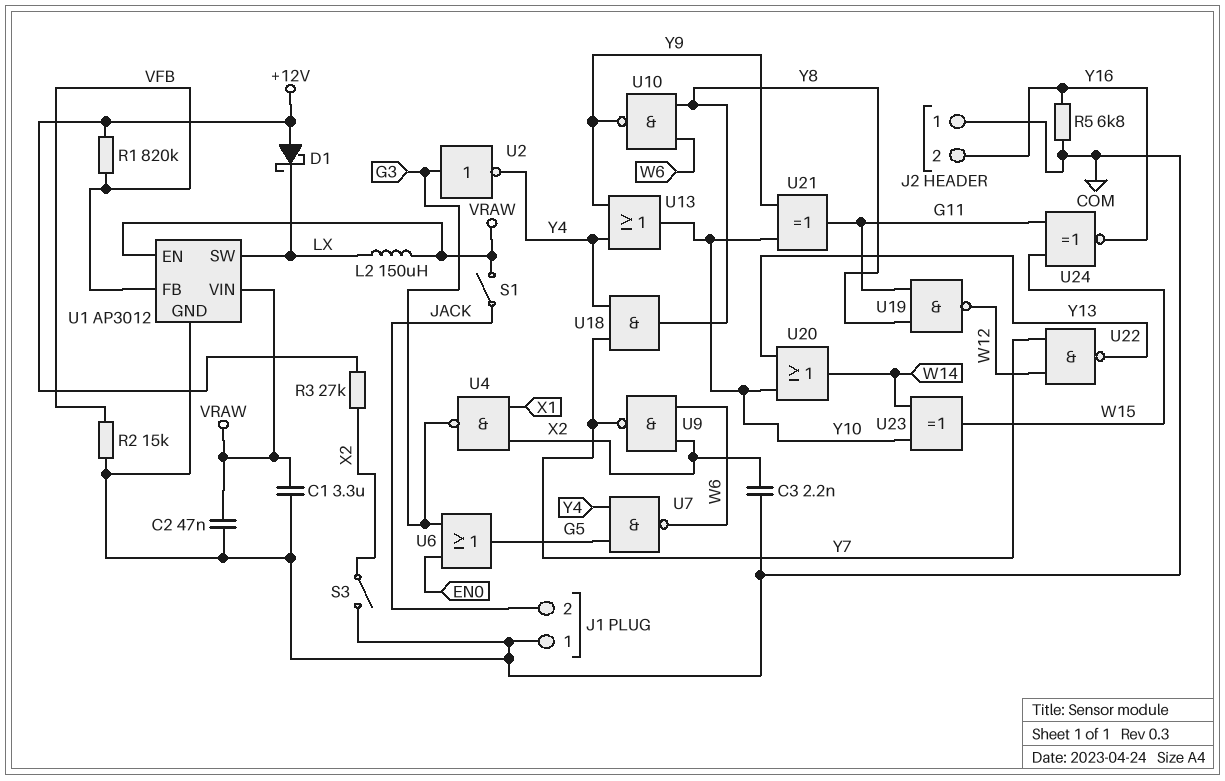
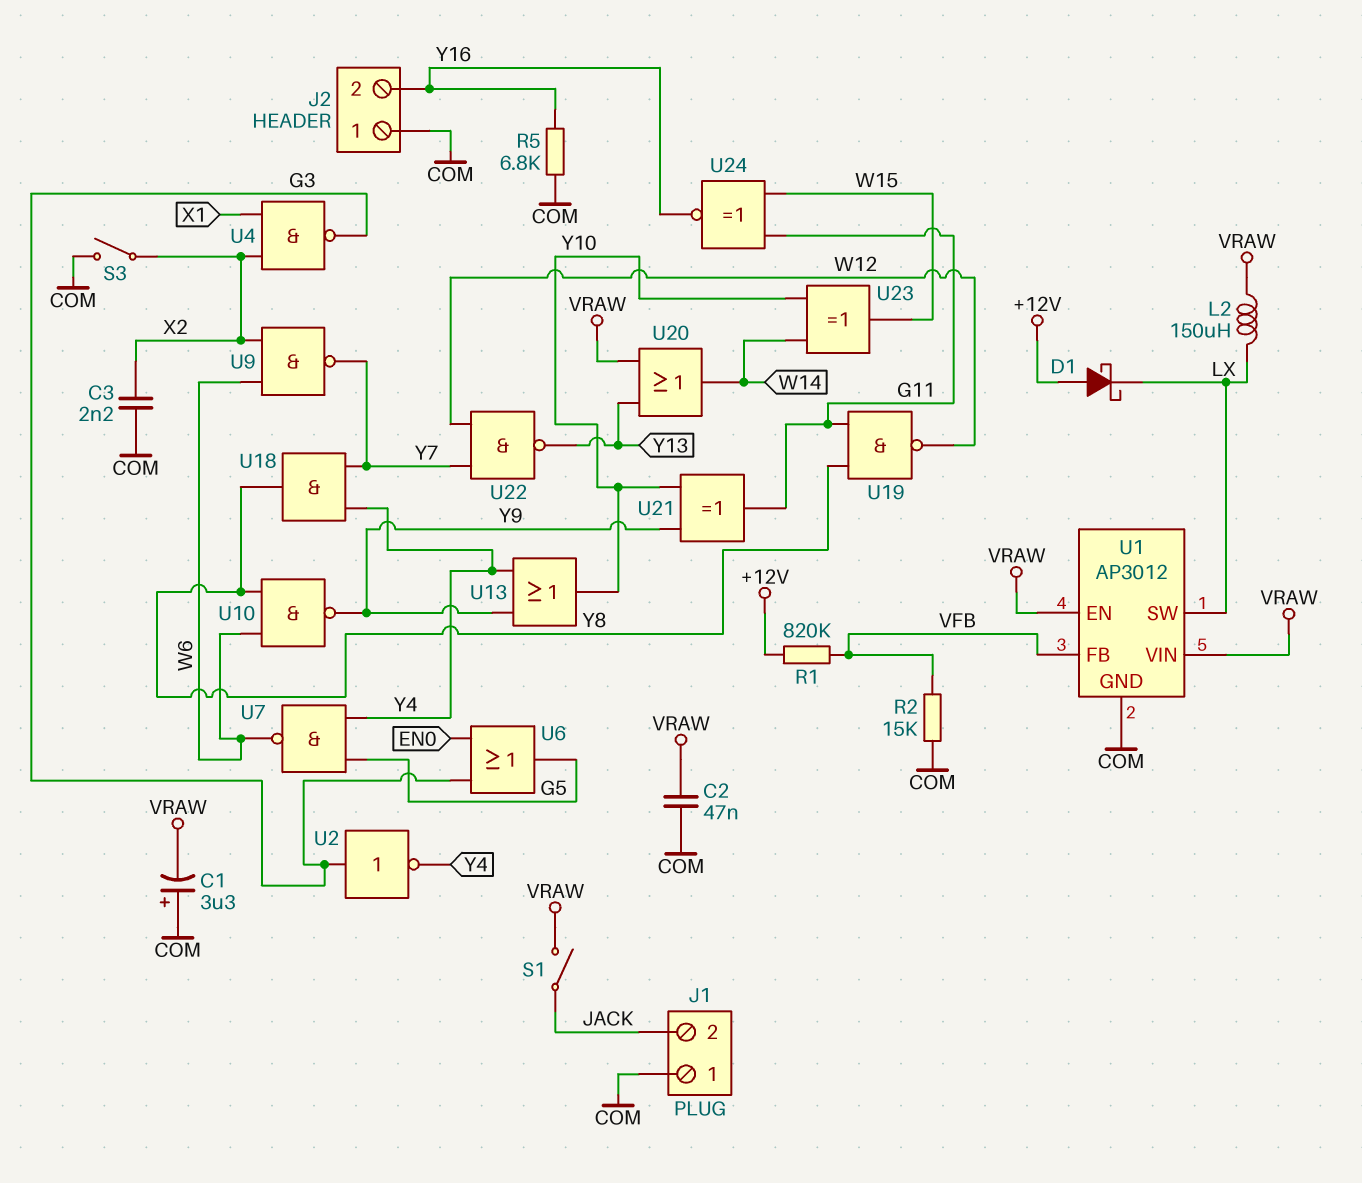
C1: 3.3uF (COM, VRAW) -> 3.3uF (plus COM, minus VRAW)
R3: 27k (+12V, X2) -> none
U20: OR (in Y10, in Y13, out W14) -> OR (in VRAW, in Y13, out W14)

